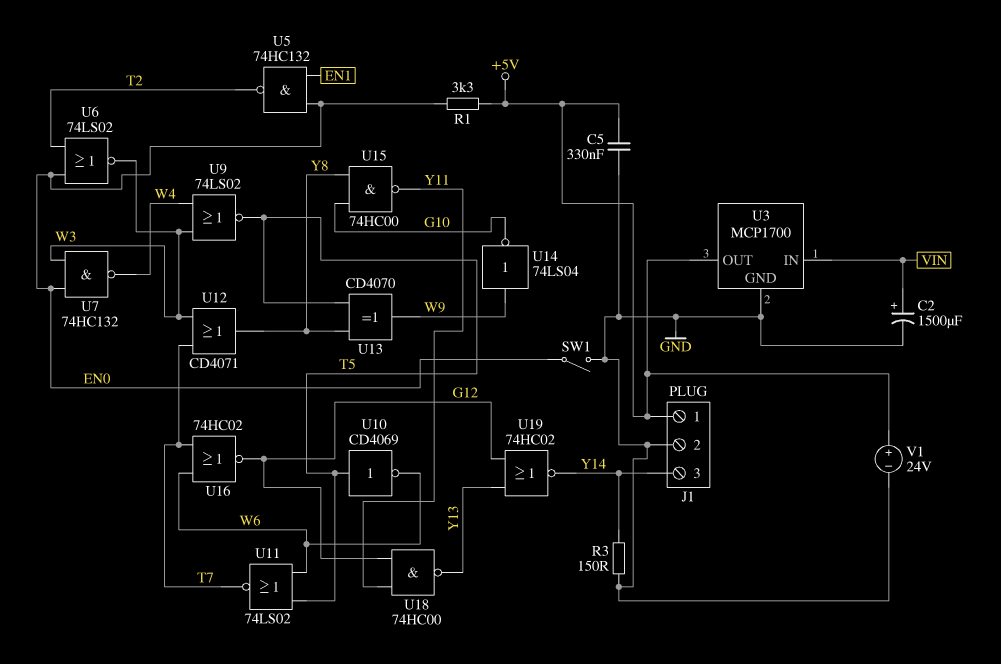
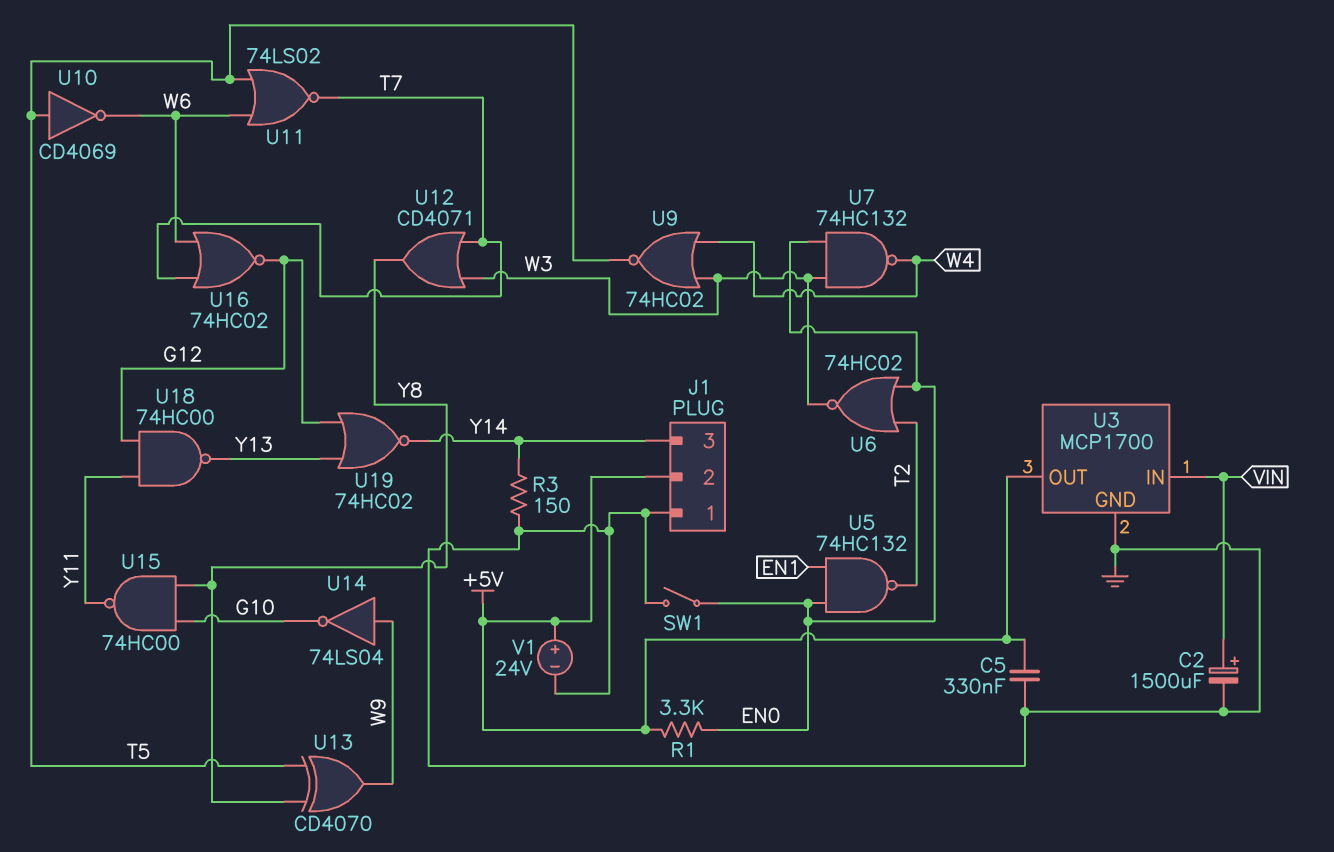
J1 pin 1: +5V -> GND
J1 pin 2: GND -> +5V
U6: NOR 74LS02 (in EN0, in T2, out W3) -> NOR 74HC02 (in EN0, in T2, out W3)
U9: NOR 74LS02 (in W3, in W4, out T5) -> NOR 74HC02 (in W3, in W4, out T5)

